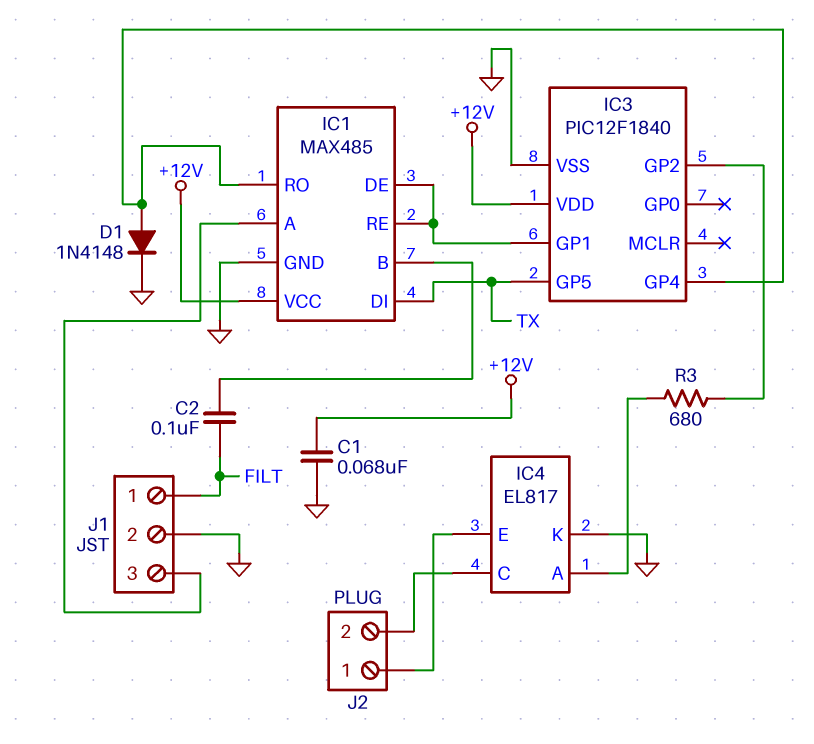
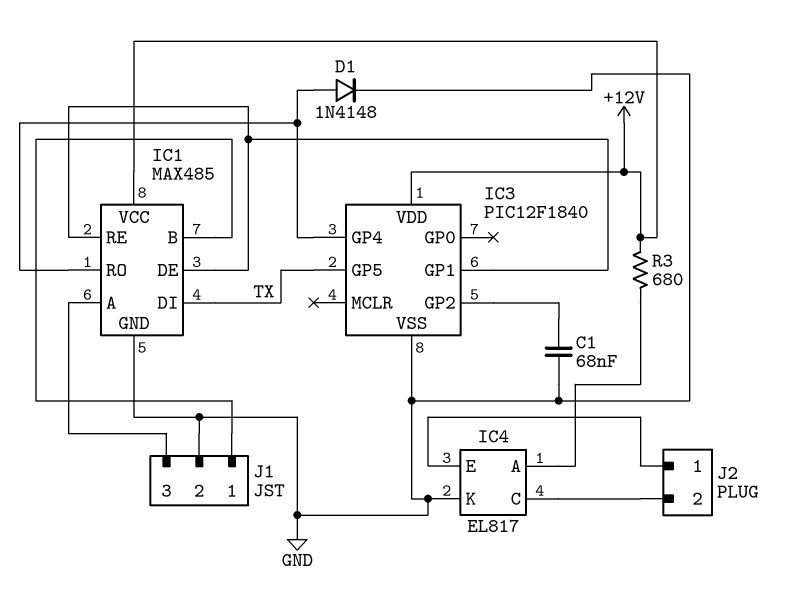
C1: 68nF (+12V, GND) -> 68nF (GND, IC3/GP2)
C2: 100nF (FILT, IC1/B) -> none
J1 pin 1: FILT -> IC1/B
R3: 680 (IC3/GP2, IC4/A) -> 680 (+12V, IC4/A)

